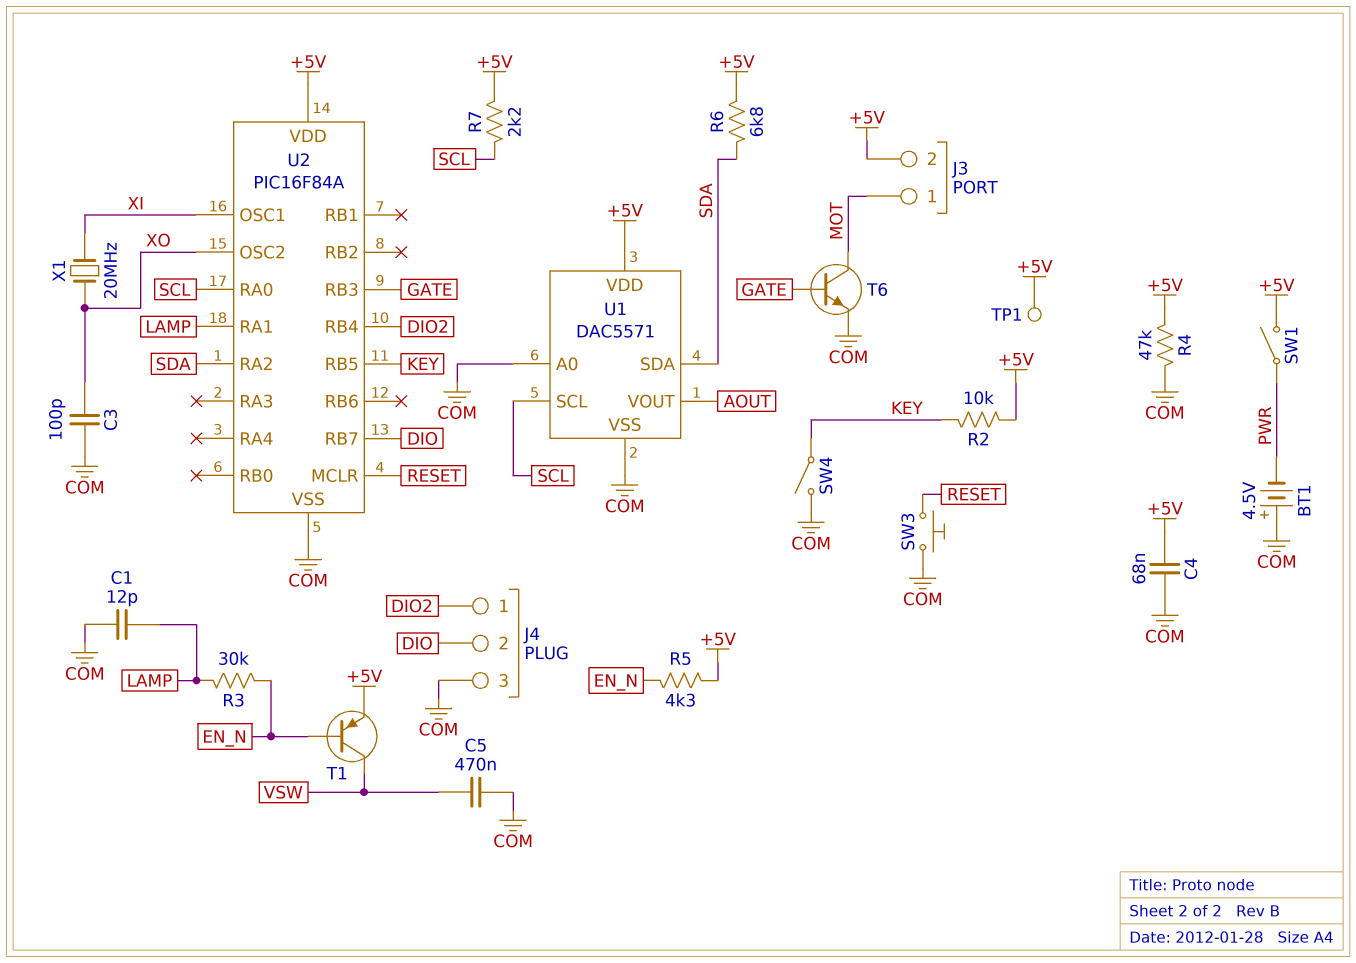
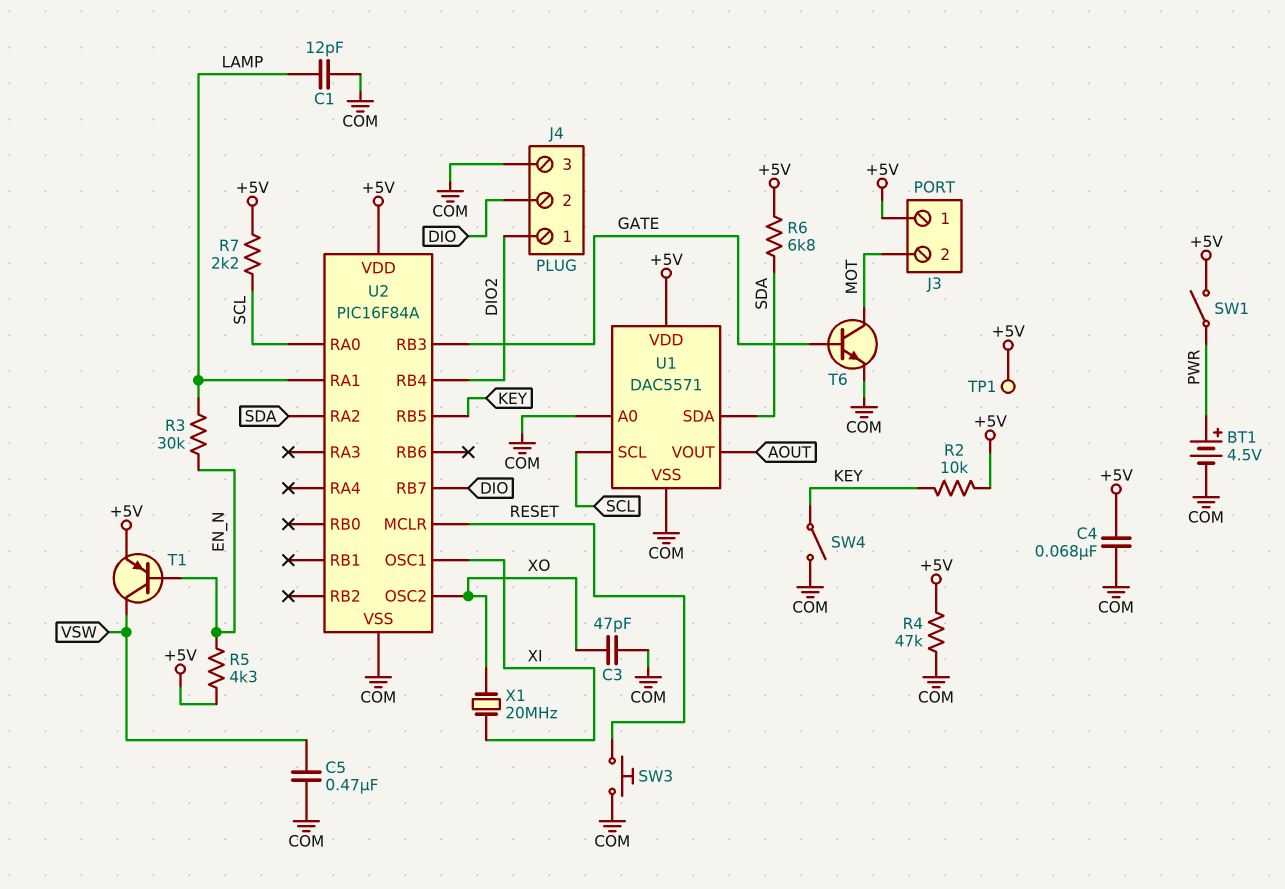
BT1: 4.5V (plus COM, minus PWR) -> 4.5V (plus PWR, minus COM)
C3: 100pF (COM, XO) -> 47pF (COM, XO)
J3 pin 1: MOT -> +5V
J3 pin 2: +5V -> MOT

